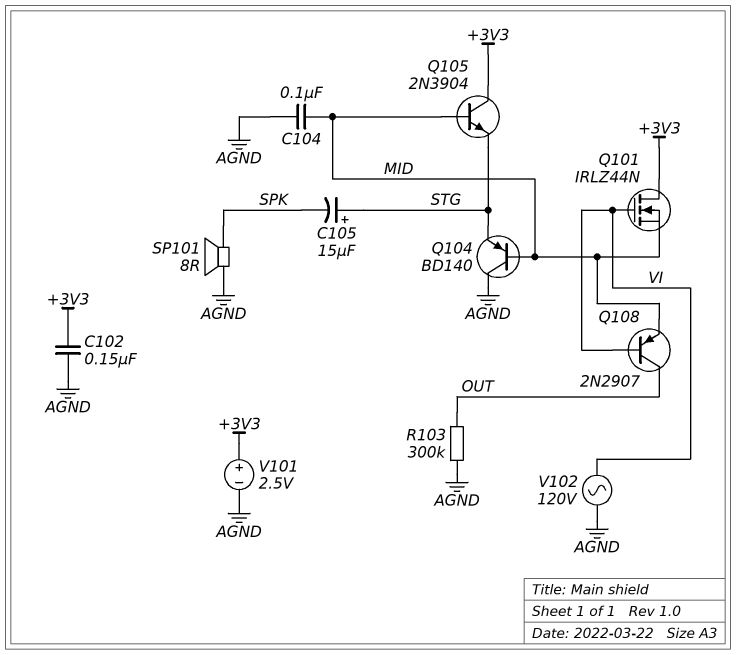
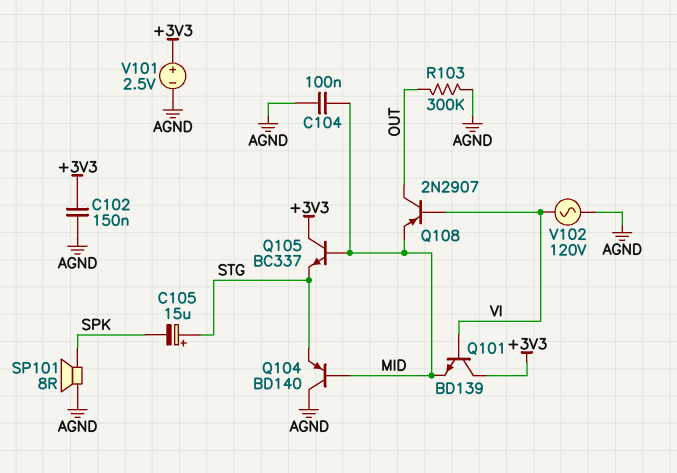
Q101: NMOS IRLZ44N (G VI, D +3V3, S MID) -> NPN BD139 (B VI, C +3V3, E MID)
Q105: NPN 2N3904 (B MID, C +3V3, E STG) -> NPN BC337 (B MID, C +3V3, E STG)

